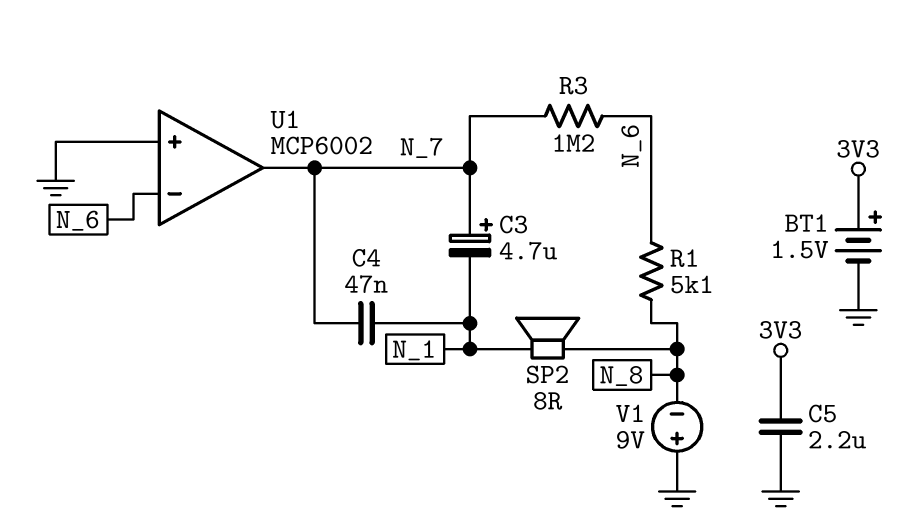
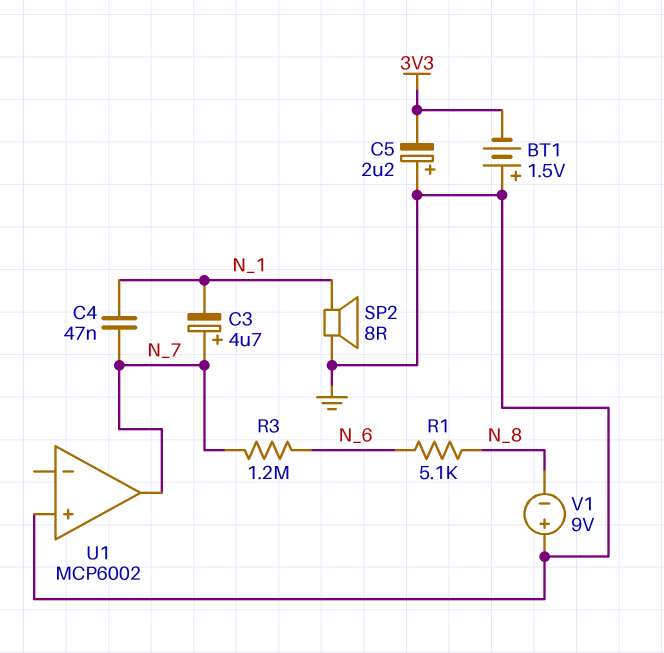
BT1: 1.5V (plus 3V3, minus GND) -> 1.5V (plus GND, minus 3V3)
C5: 2.2uF (3V3, GND) -> 2.2uF (plus GND, minus 3V3)
SP2: speaker 8R (N_1, N_8) -> speaker 8R (GND, N_1)
U1 pin in-: N_6 -> none

